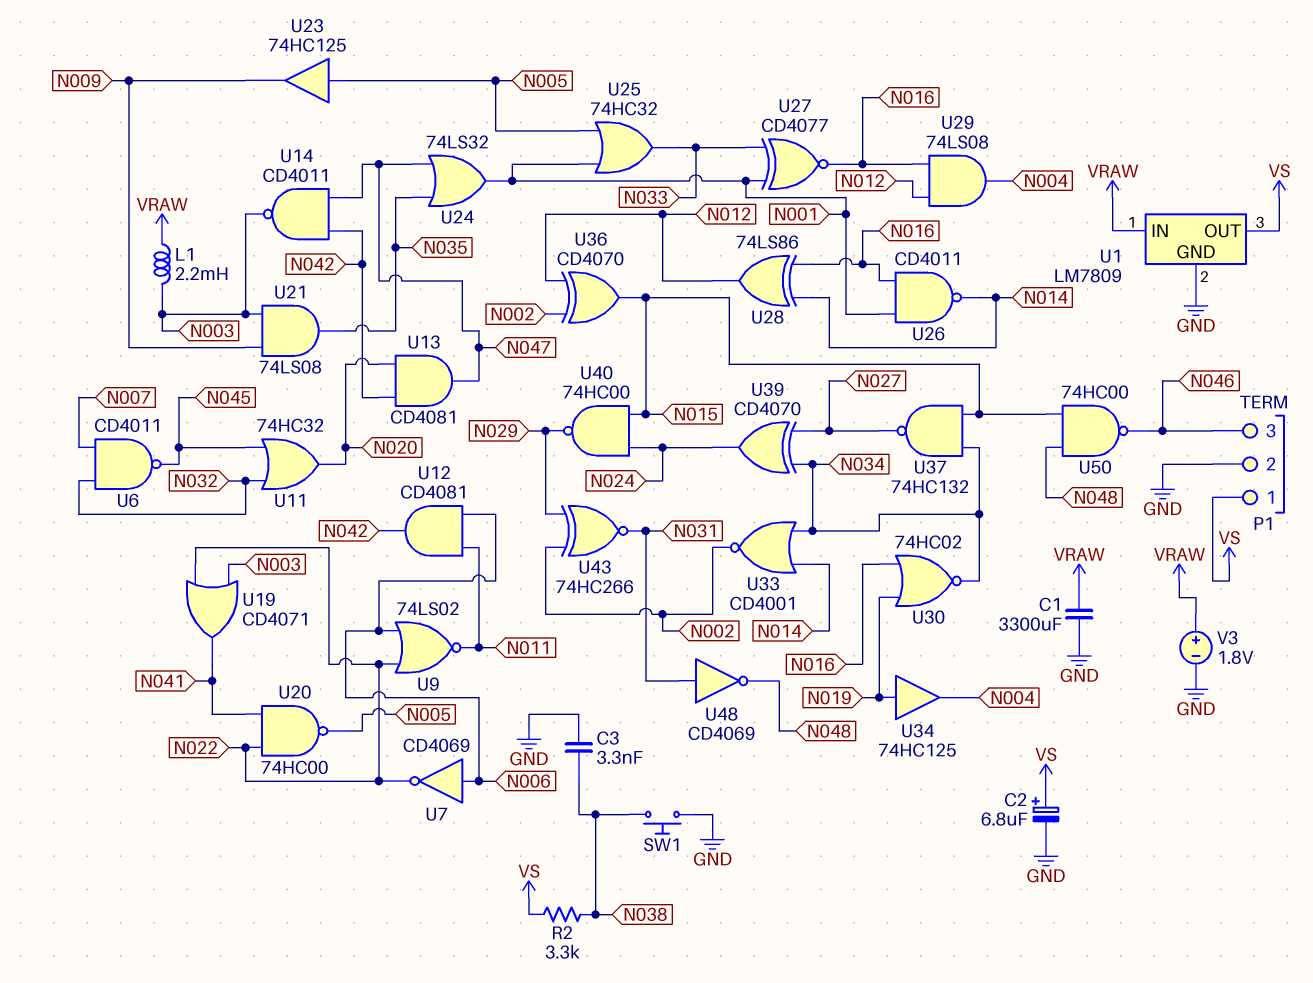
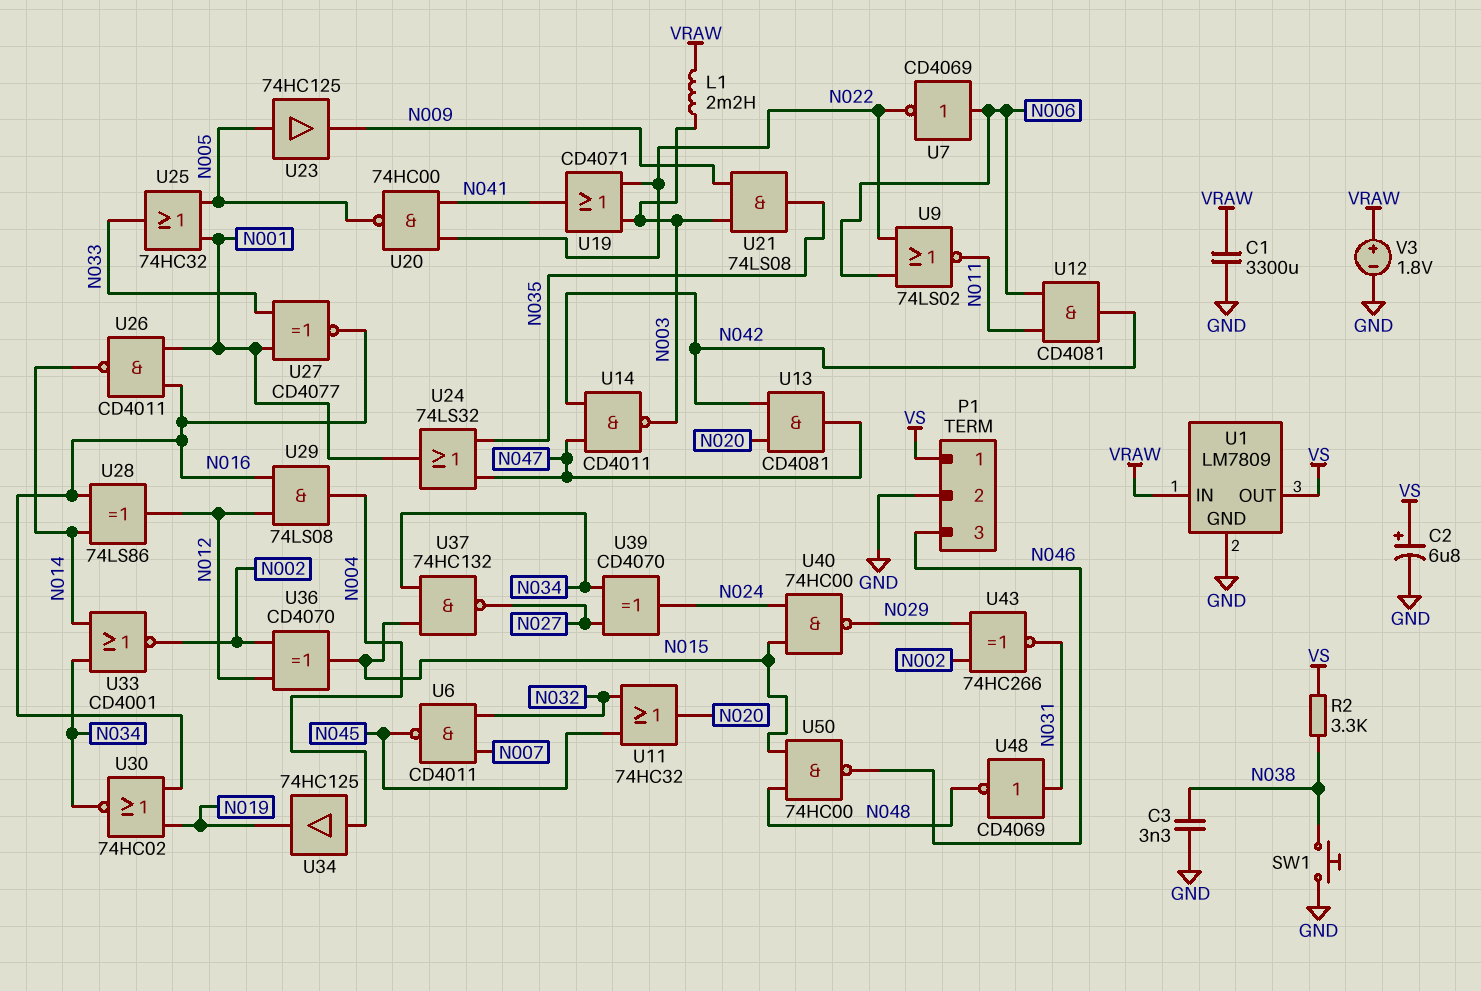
U34: buffer 74HC125 (in N019, out N004) -> buffer 74HC125 (in N004, out N019)

